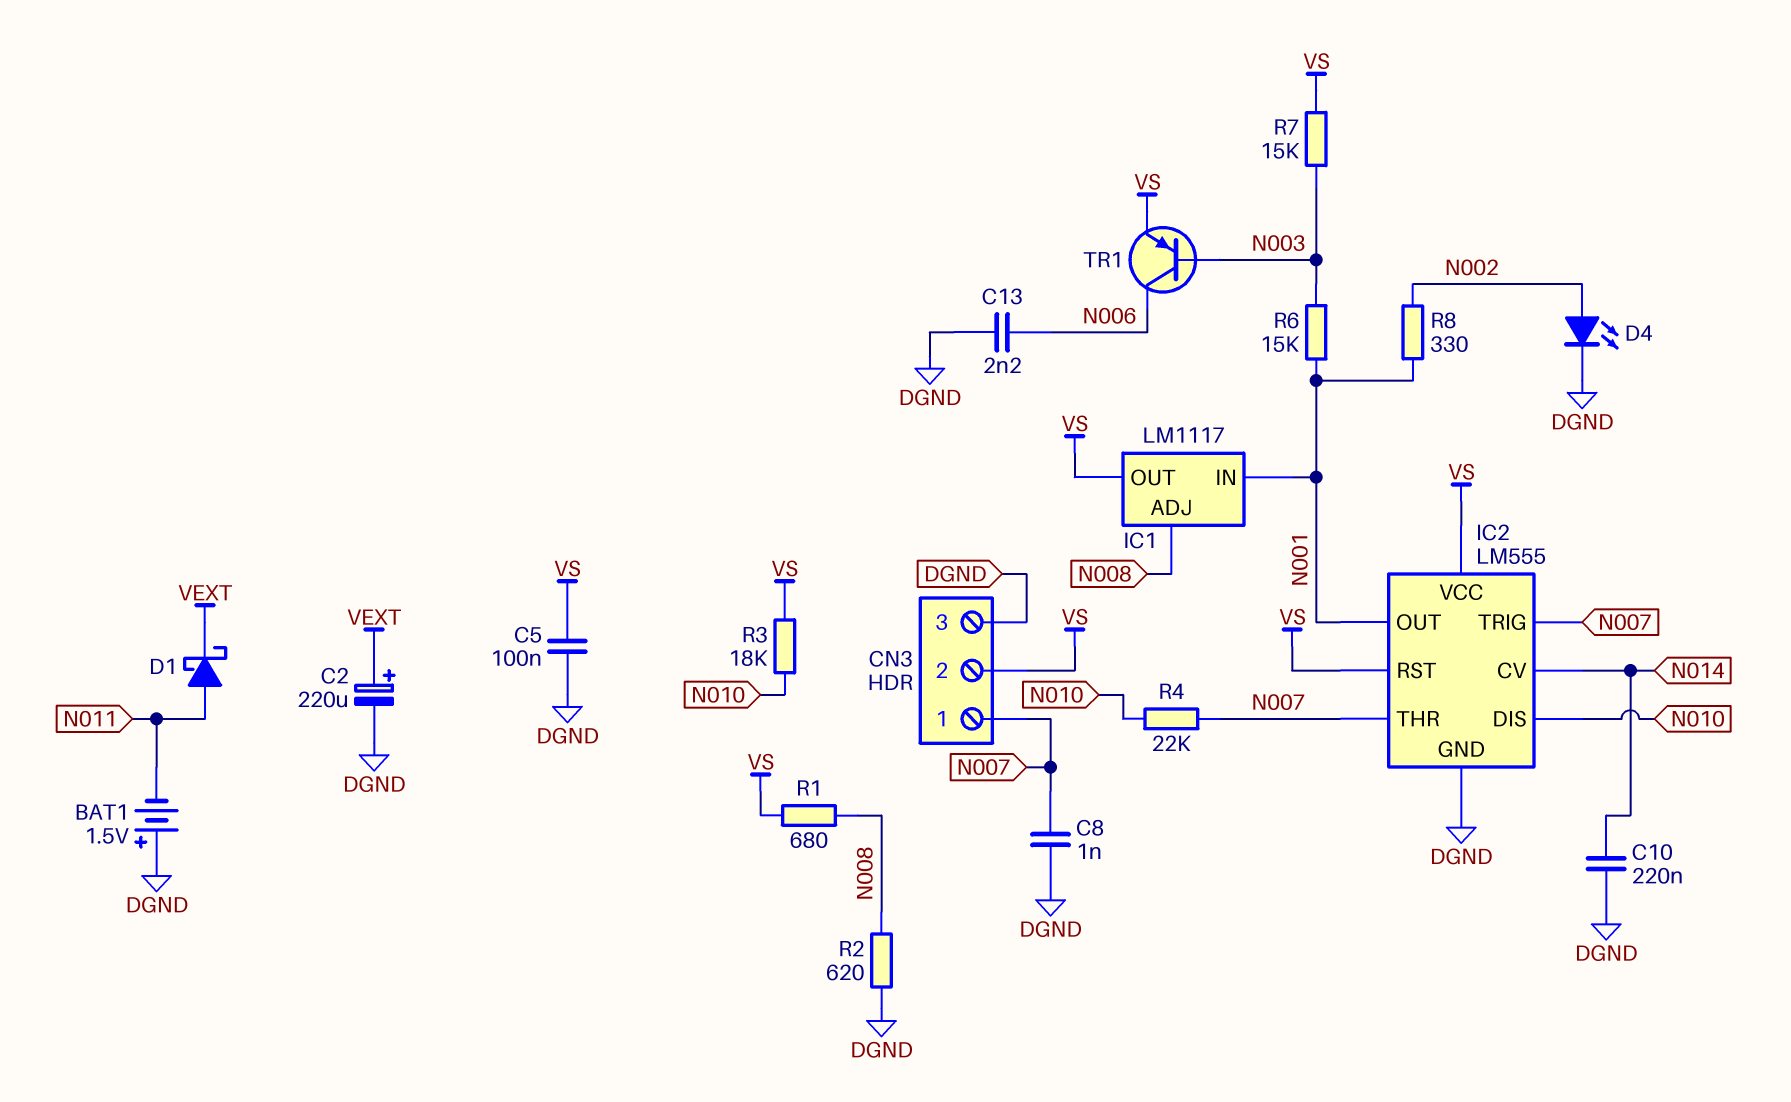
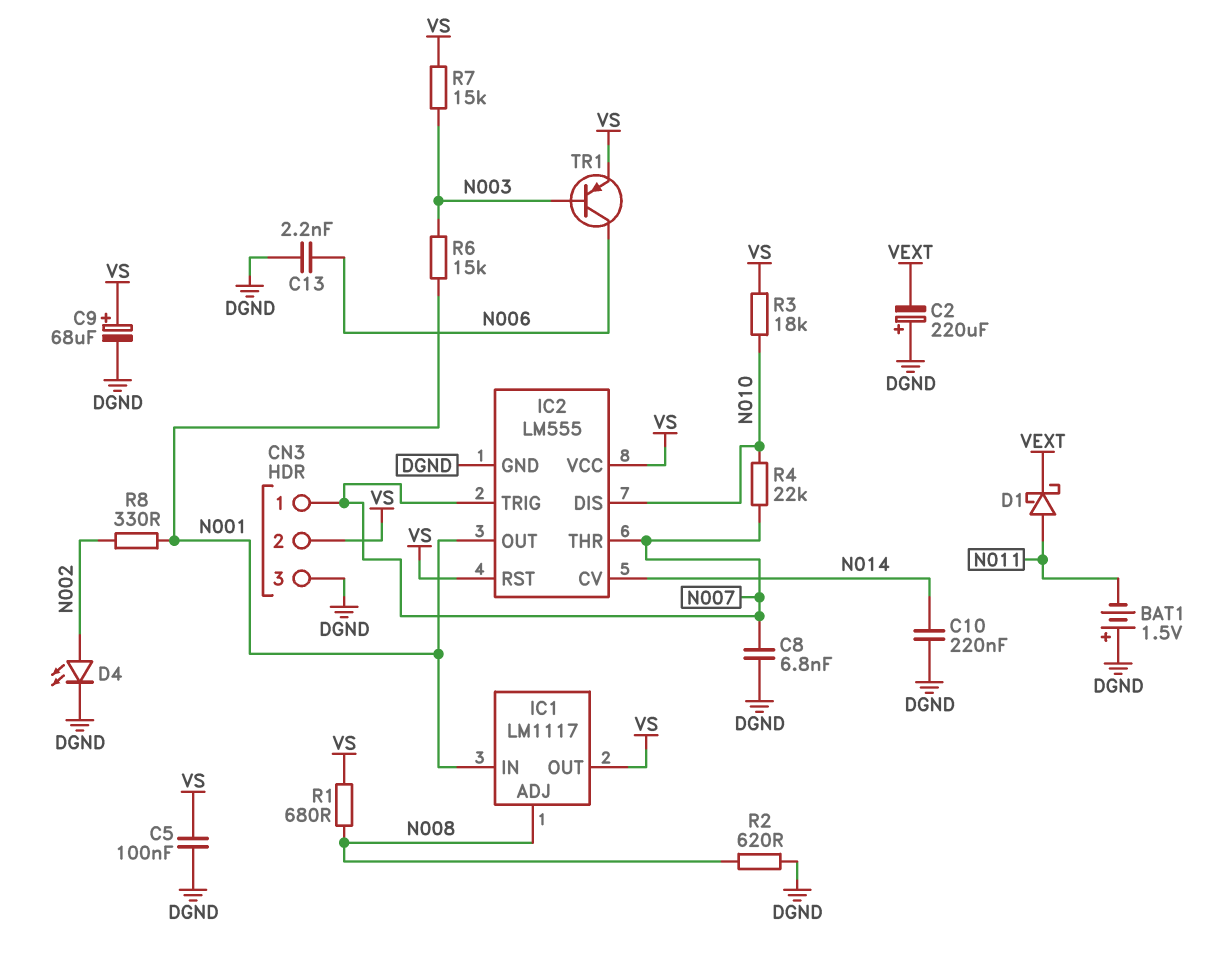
C2: 220uF (plus VEXT, minus DGND) -> 220uF (plus DGND, minus VEXT)
C8: 1nF (DGND, N007) -> 6.8nF (DGND, N007)
C9: none -> 68uF (plus VS, minus DGND)

